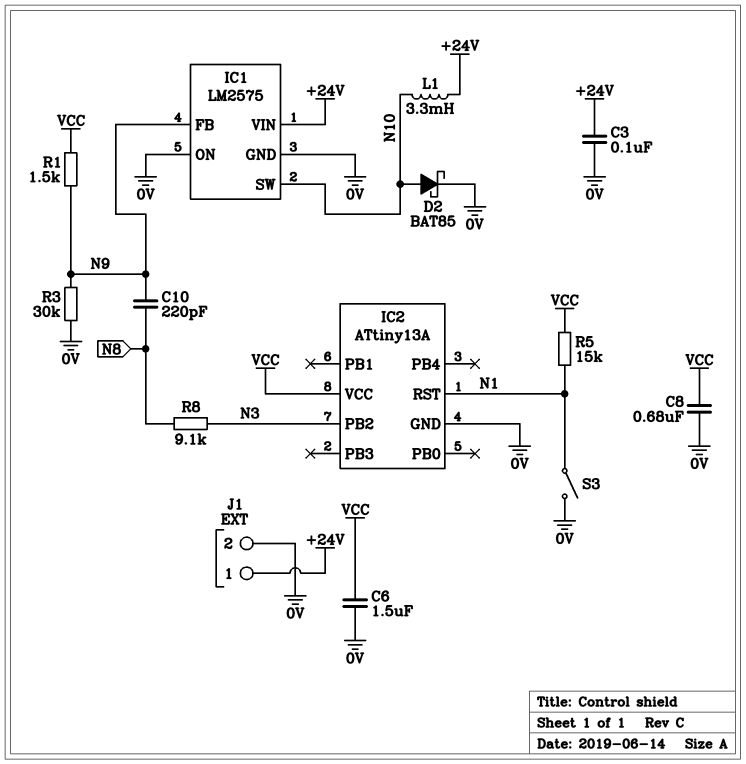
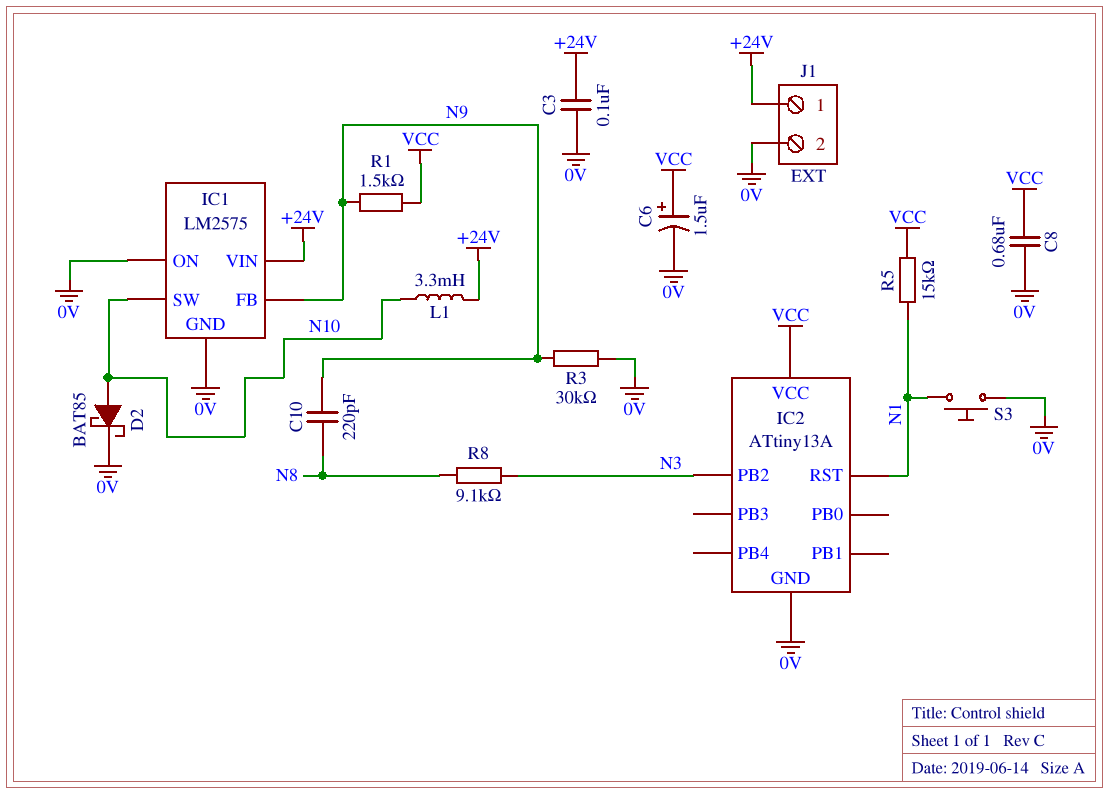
C6: 1.5uF (0V, VCC) -> 1.5uF (plus VCC, minus 0V)
S3: switch (0V, N1) -> button (0V, N1)

